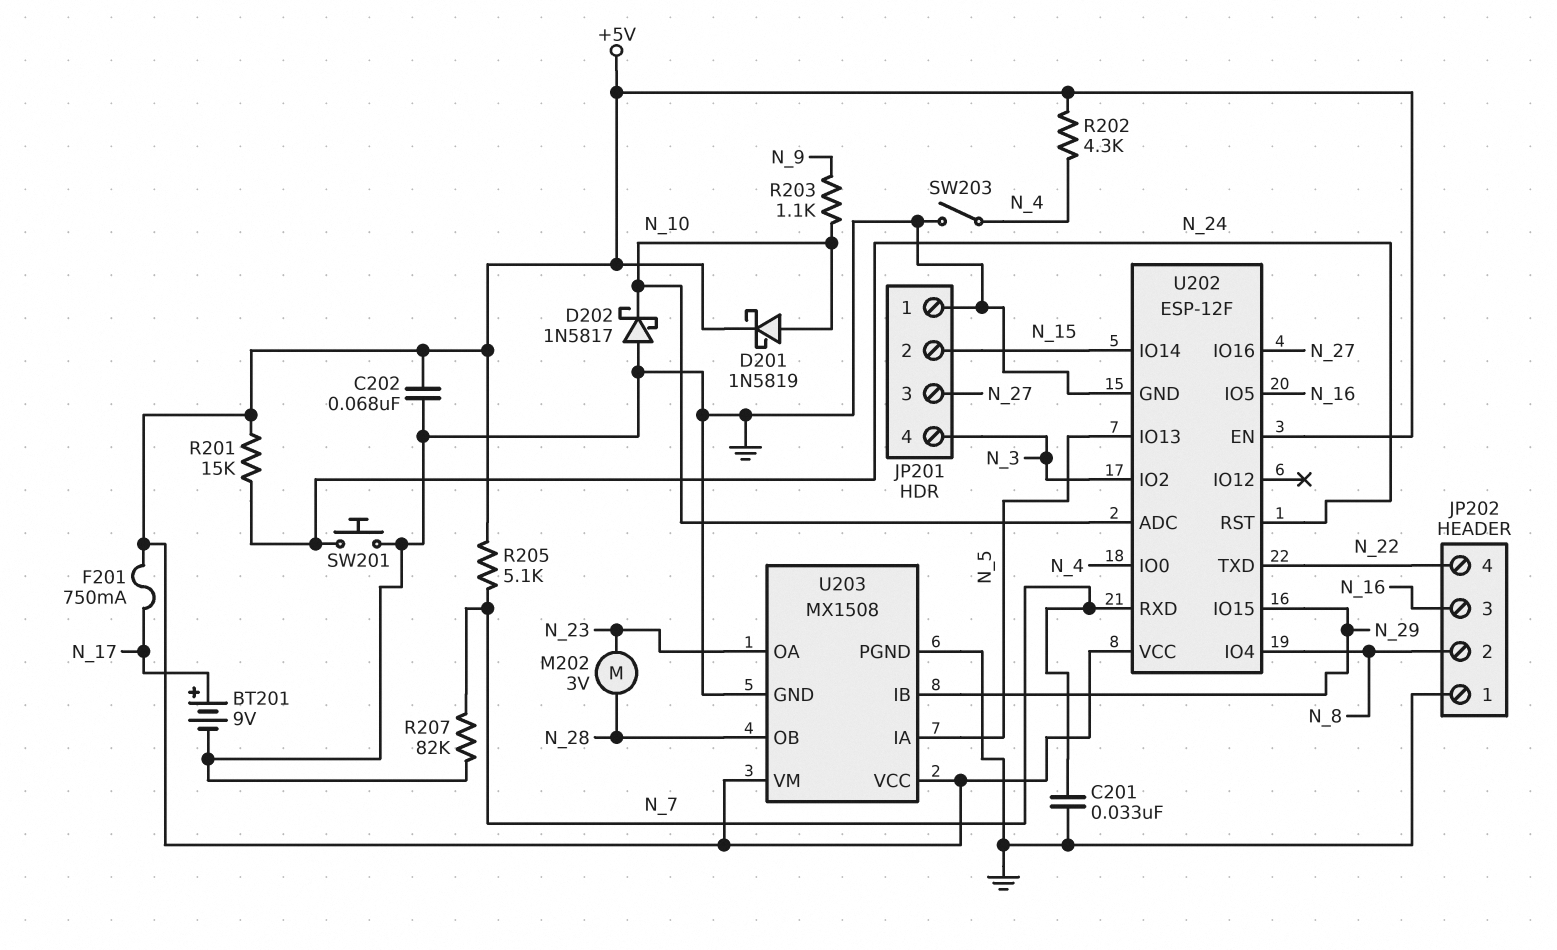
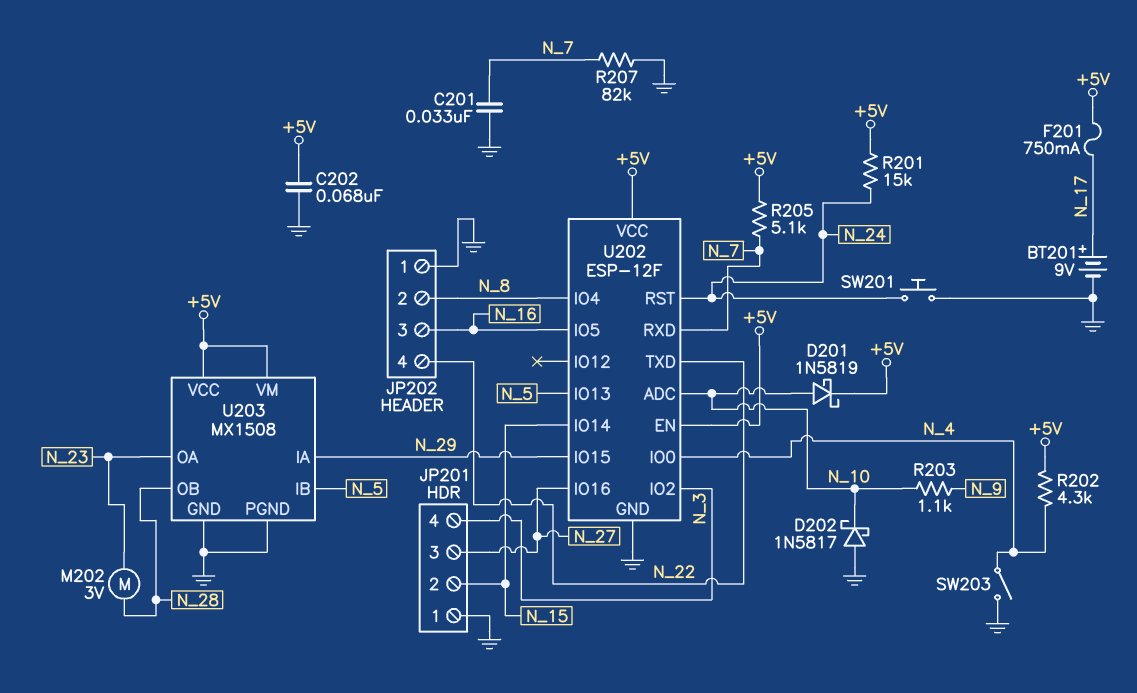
U203 pin IA: N_5 -> N_29
U203 pin IB: N_29 -> N_5

